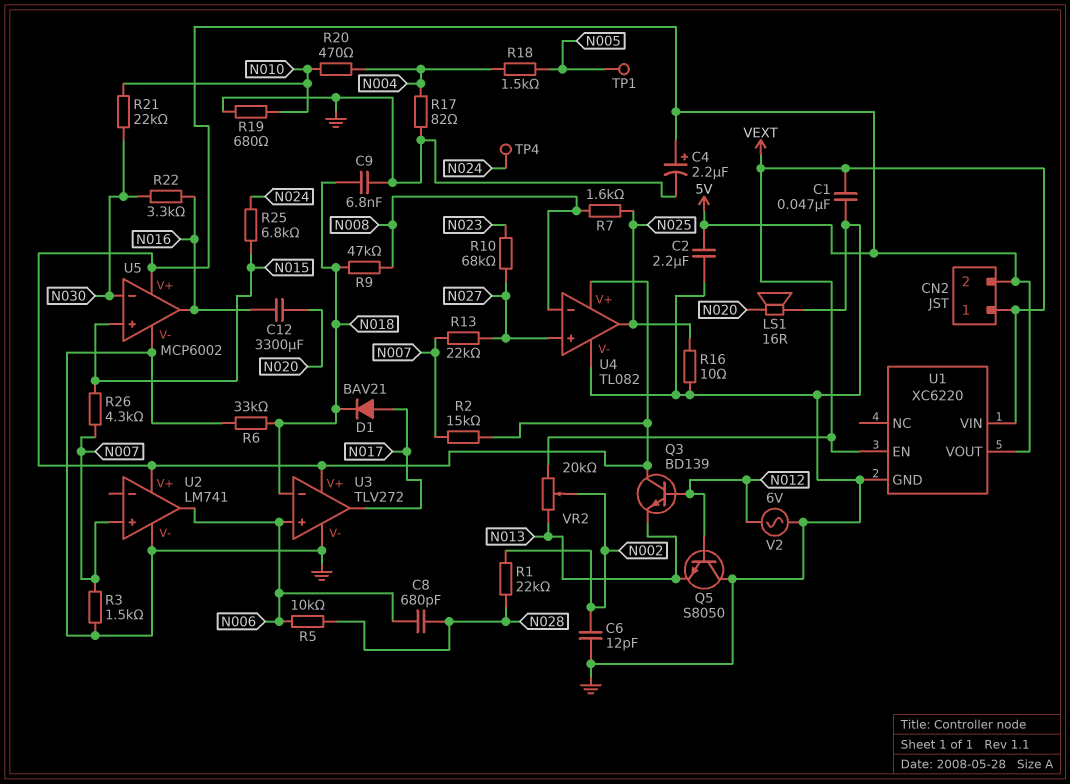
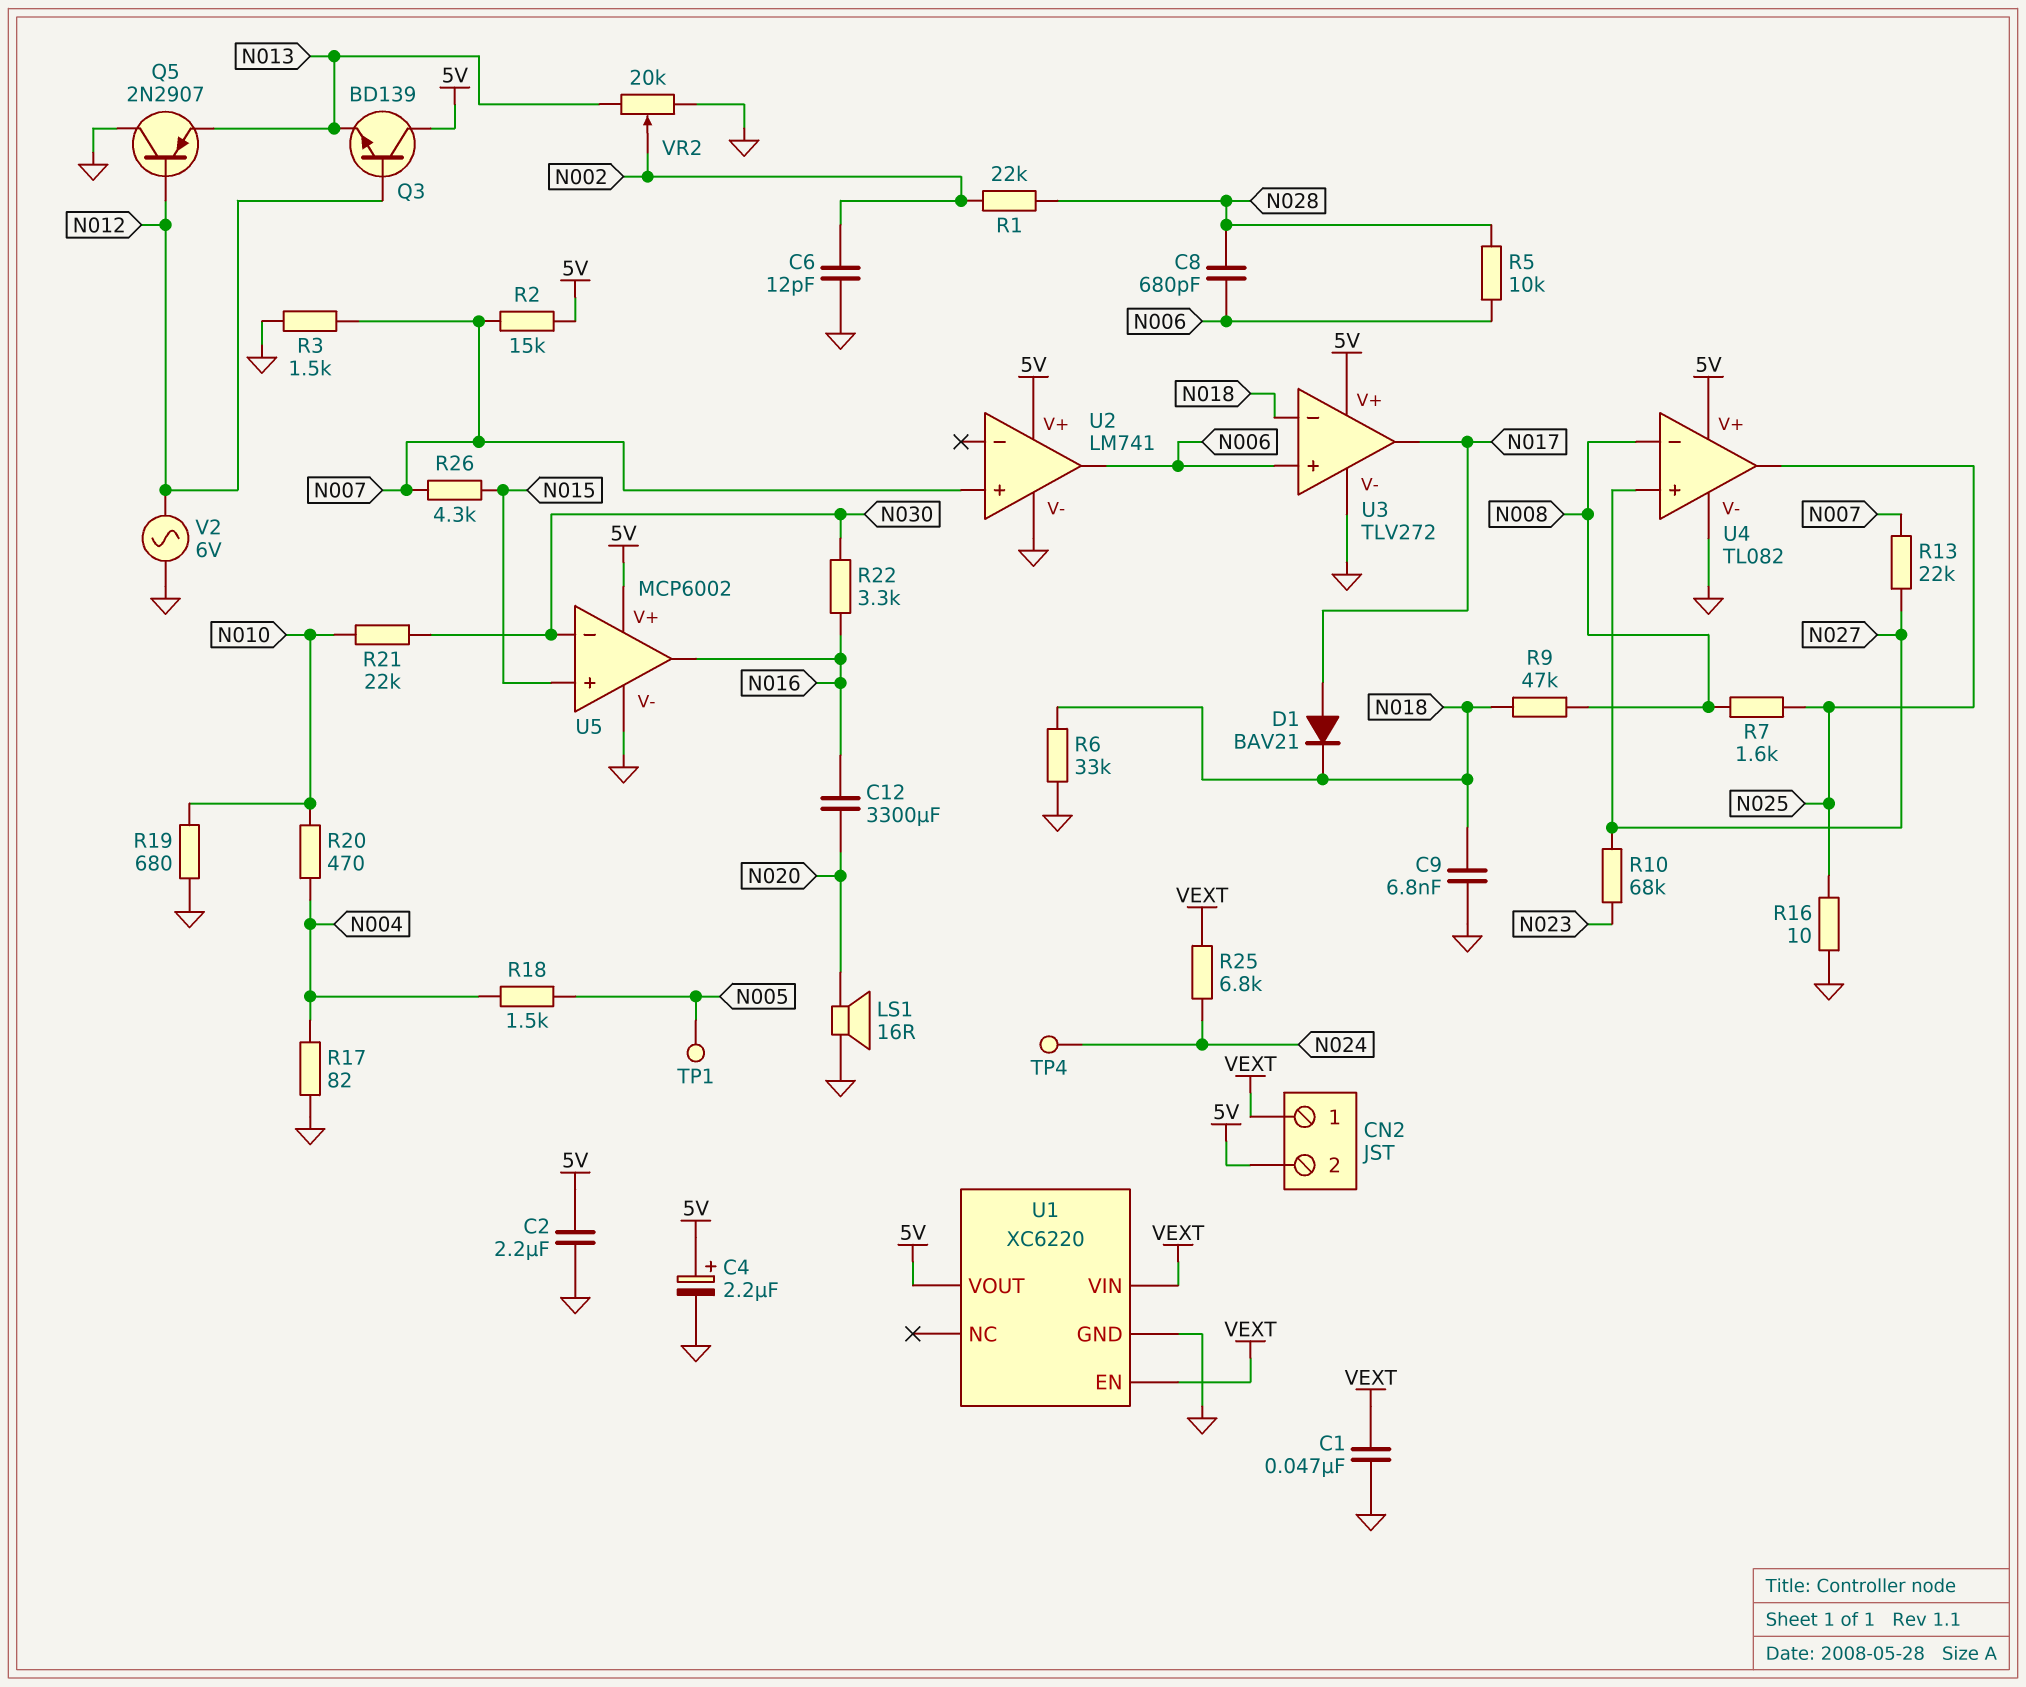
Q5: NPN S8050 (B N012, C GND, E N013) -> PNP 2N2907 (B N012, C GND, E N013)
R25: 6.8k (N015, N024) -> 6.8k (N024, VEXT)
VR2: 20k (N013, VEXT, wiper N002) -> 20k (GND, N013, wiper N002)

